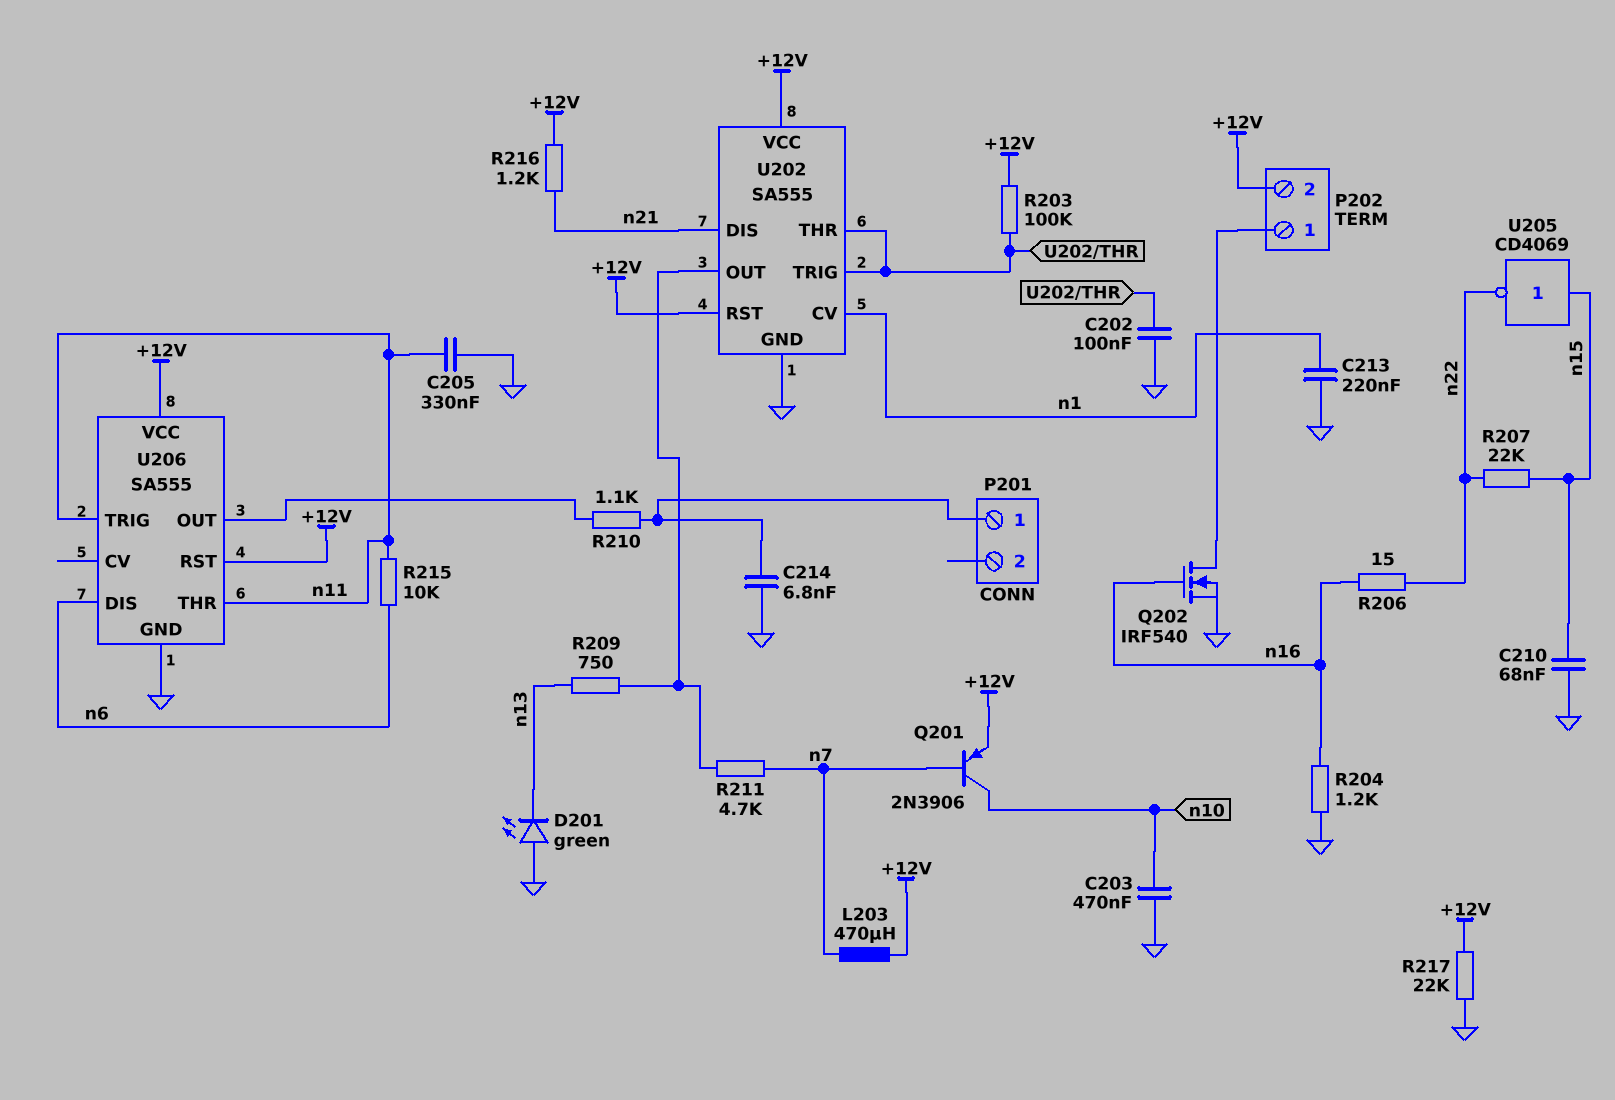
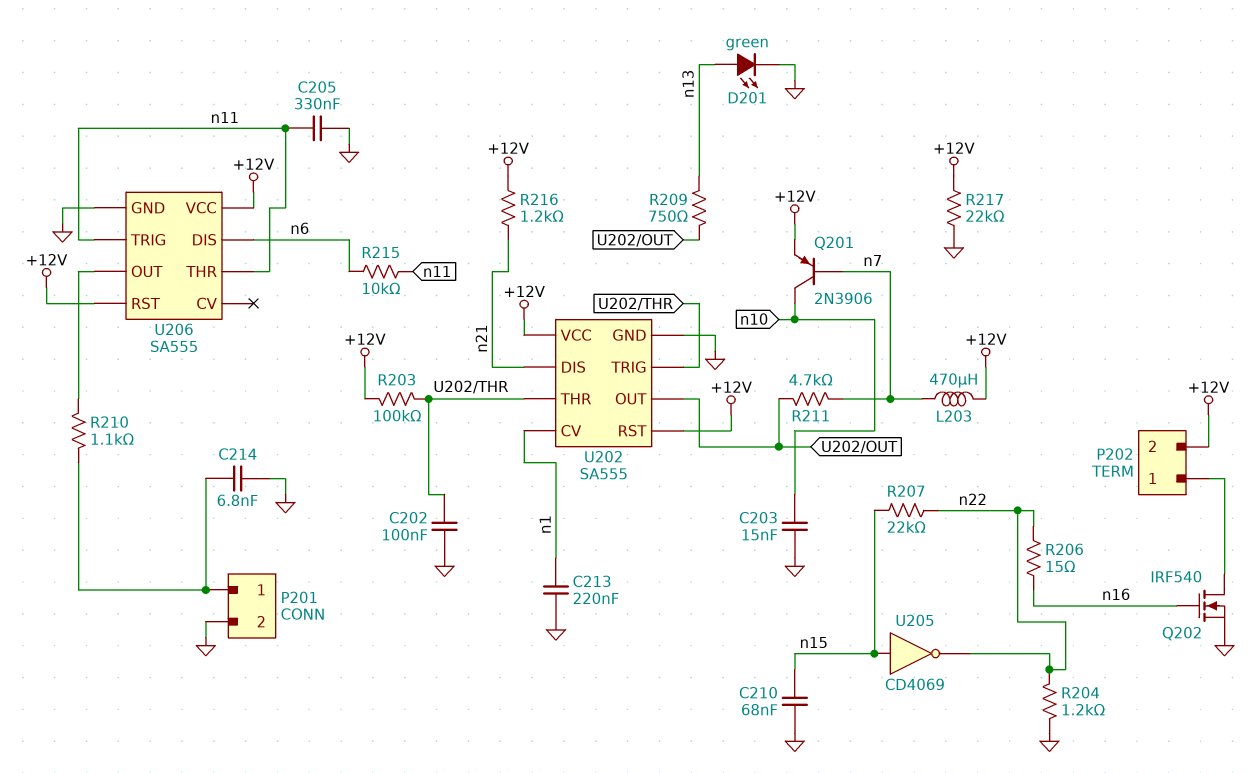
C203: 470nF (GND, n10) -> 15nF (GND, n10)
D201: LED green (A GND, K n13) -> LED green (A n13, K GND)
P201 pin 2: none -> GND
R204: 1.2k (GND, n16) -> 1.2k (GND, n22)

